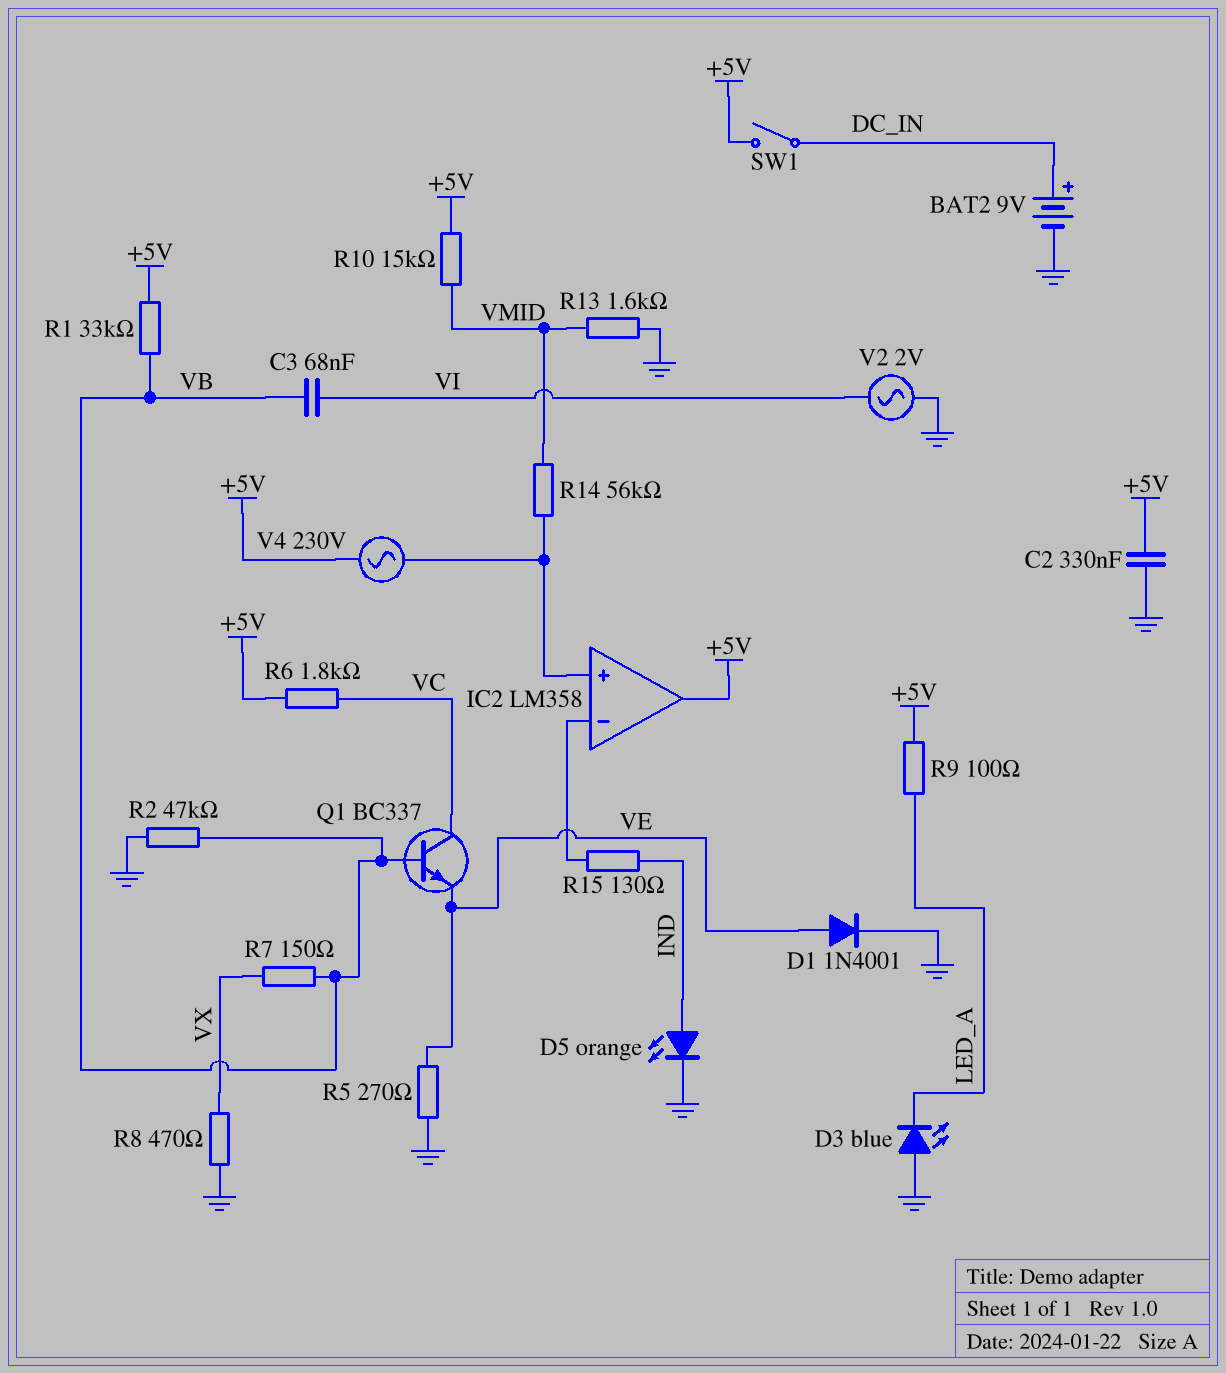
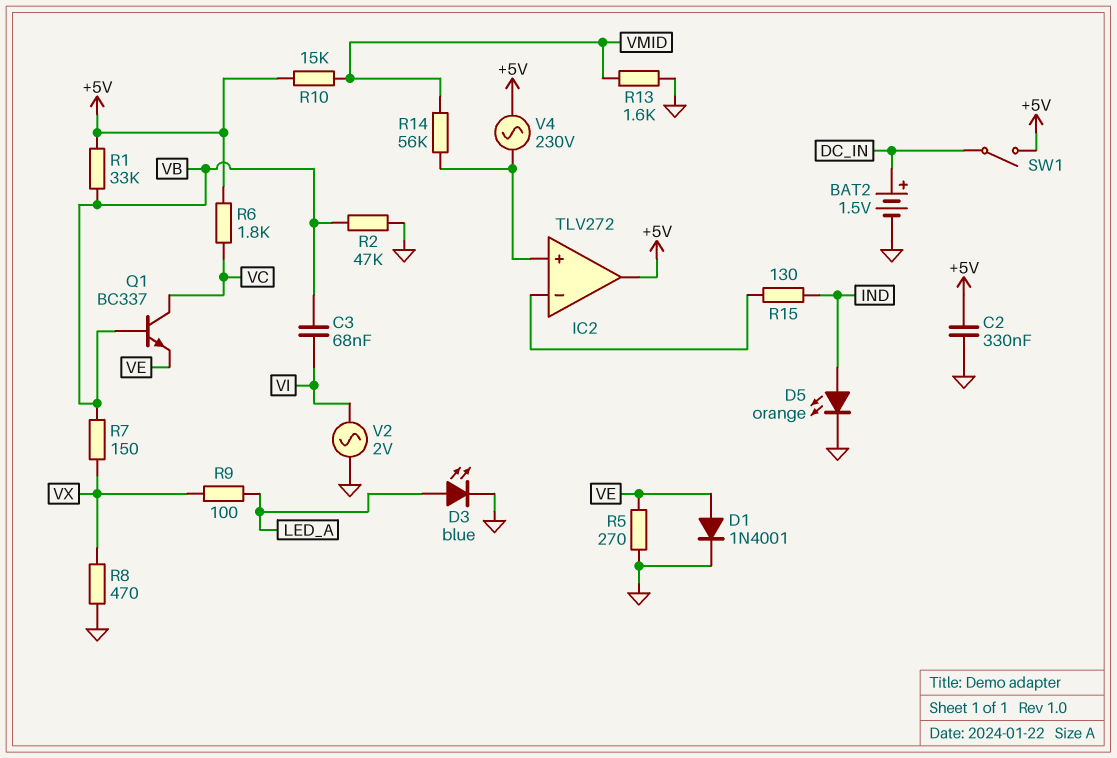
BAT2: 9V (plus DC_IN, minus GND) -> 1.5V (plus DC_IN, minus GND)
D3: LED blue (A GND, K LED_A) -> LED blue (A LED_A, K GND)
IC2: LM358 -> TLV272
R9: 100 (+5V, LED_A) -> 100 (LED_A, VX)

